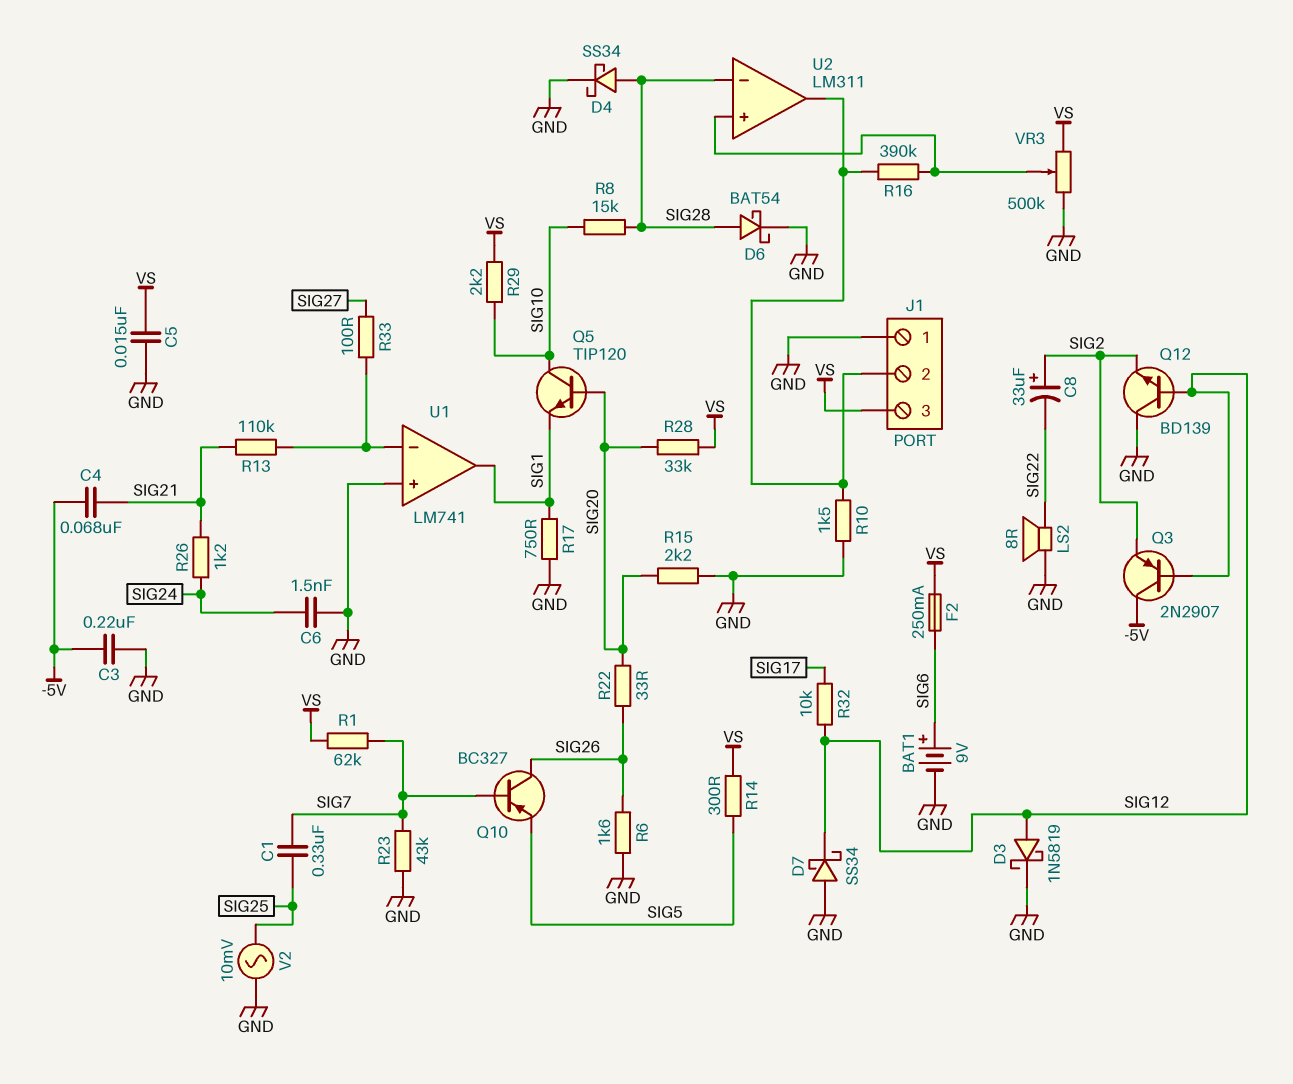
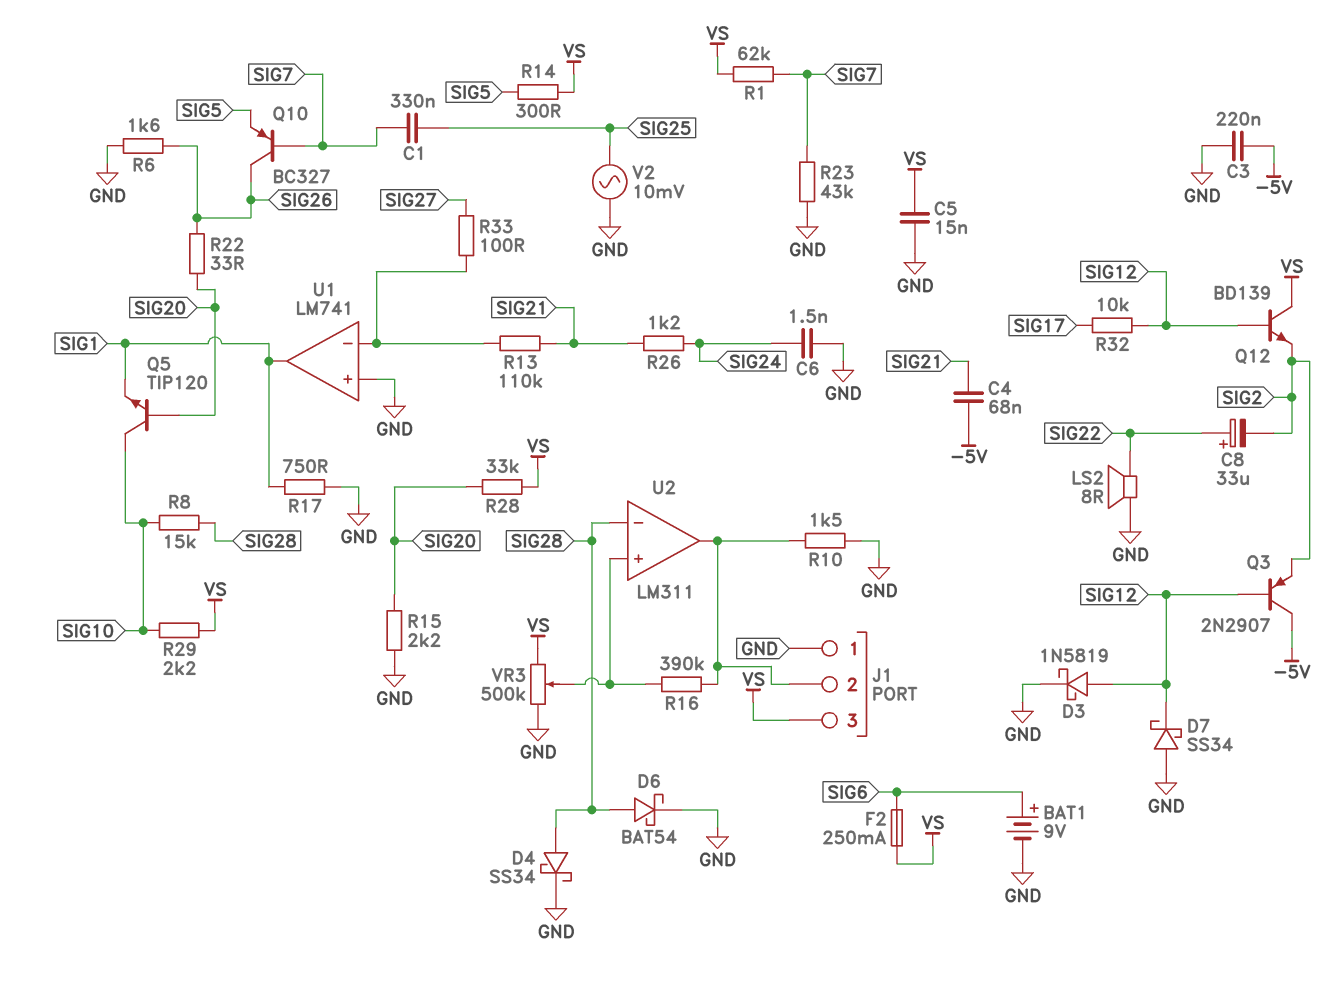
C8: 33uF (plus SIG2, minus SIG22) -> 33uF (plus SIG22, minus SIG2)
Q12: NPN BD139 (B SIG12, C GND, E SIG2) -> NPN BD139 (B SIG12, C VS, E SIG2)

